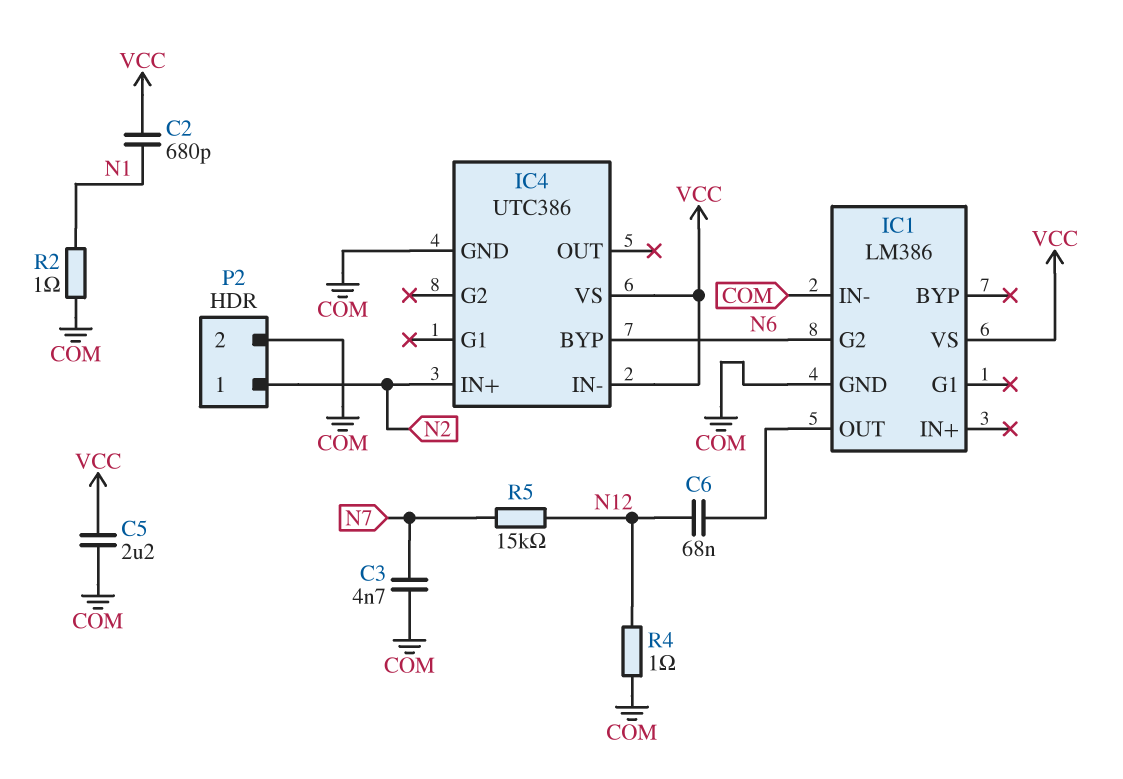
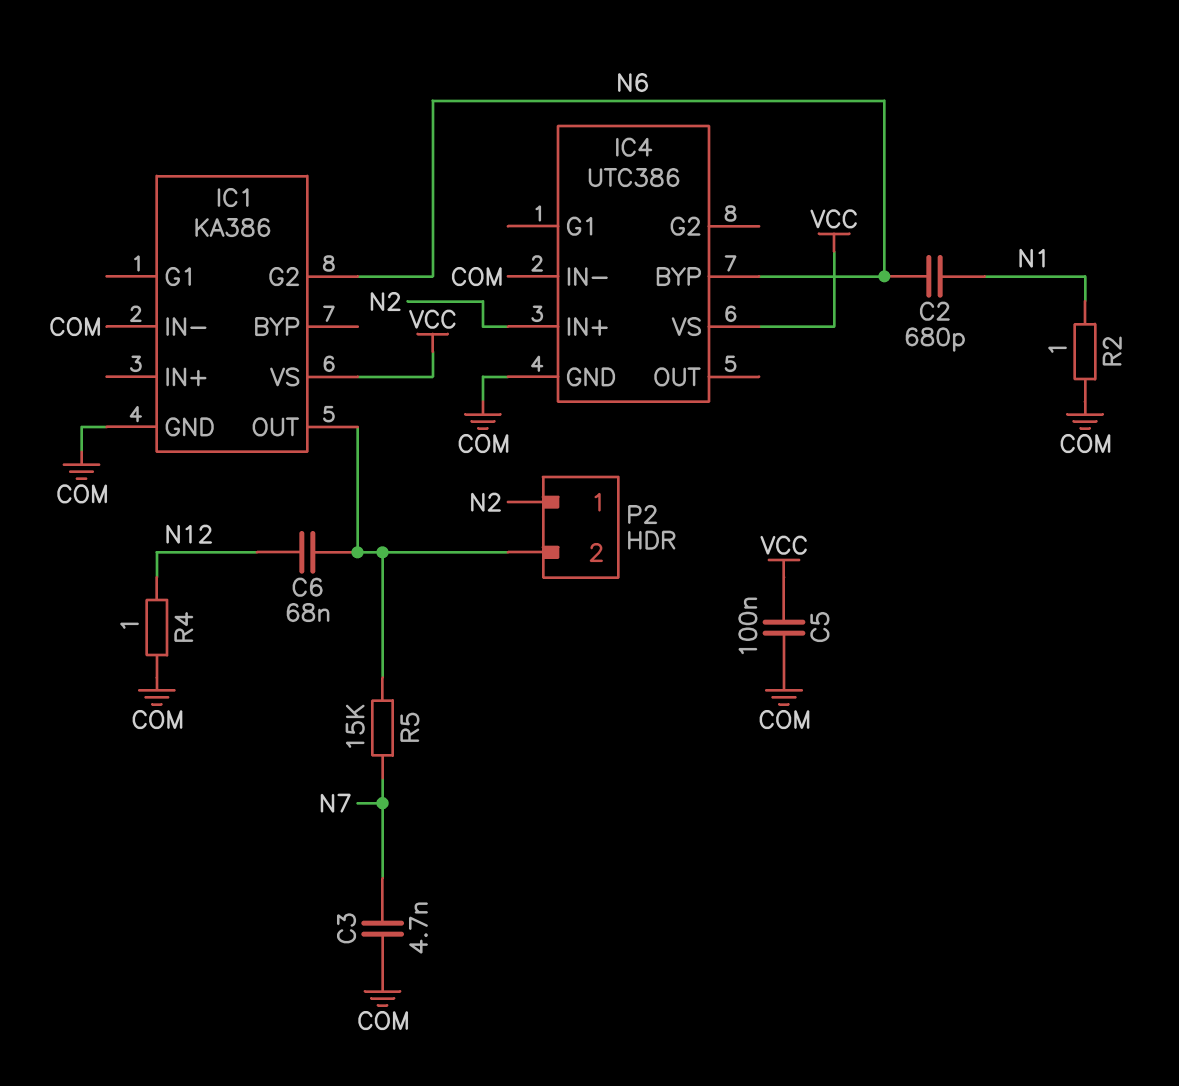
C2: 680pF (N1, VCC) -> 680pF (N1, N6)
C5: 2.2uF (COM, VCC) -> 100nF (COM, VCC)
IC1: LM386 -> KA386
IC4 pin IN-: VCC -> COM
P2 pin 2: COM -> IC1/OUT
R5: 15k (N7, N12) -> 15k (IC1/OUT, N7)

